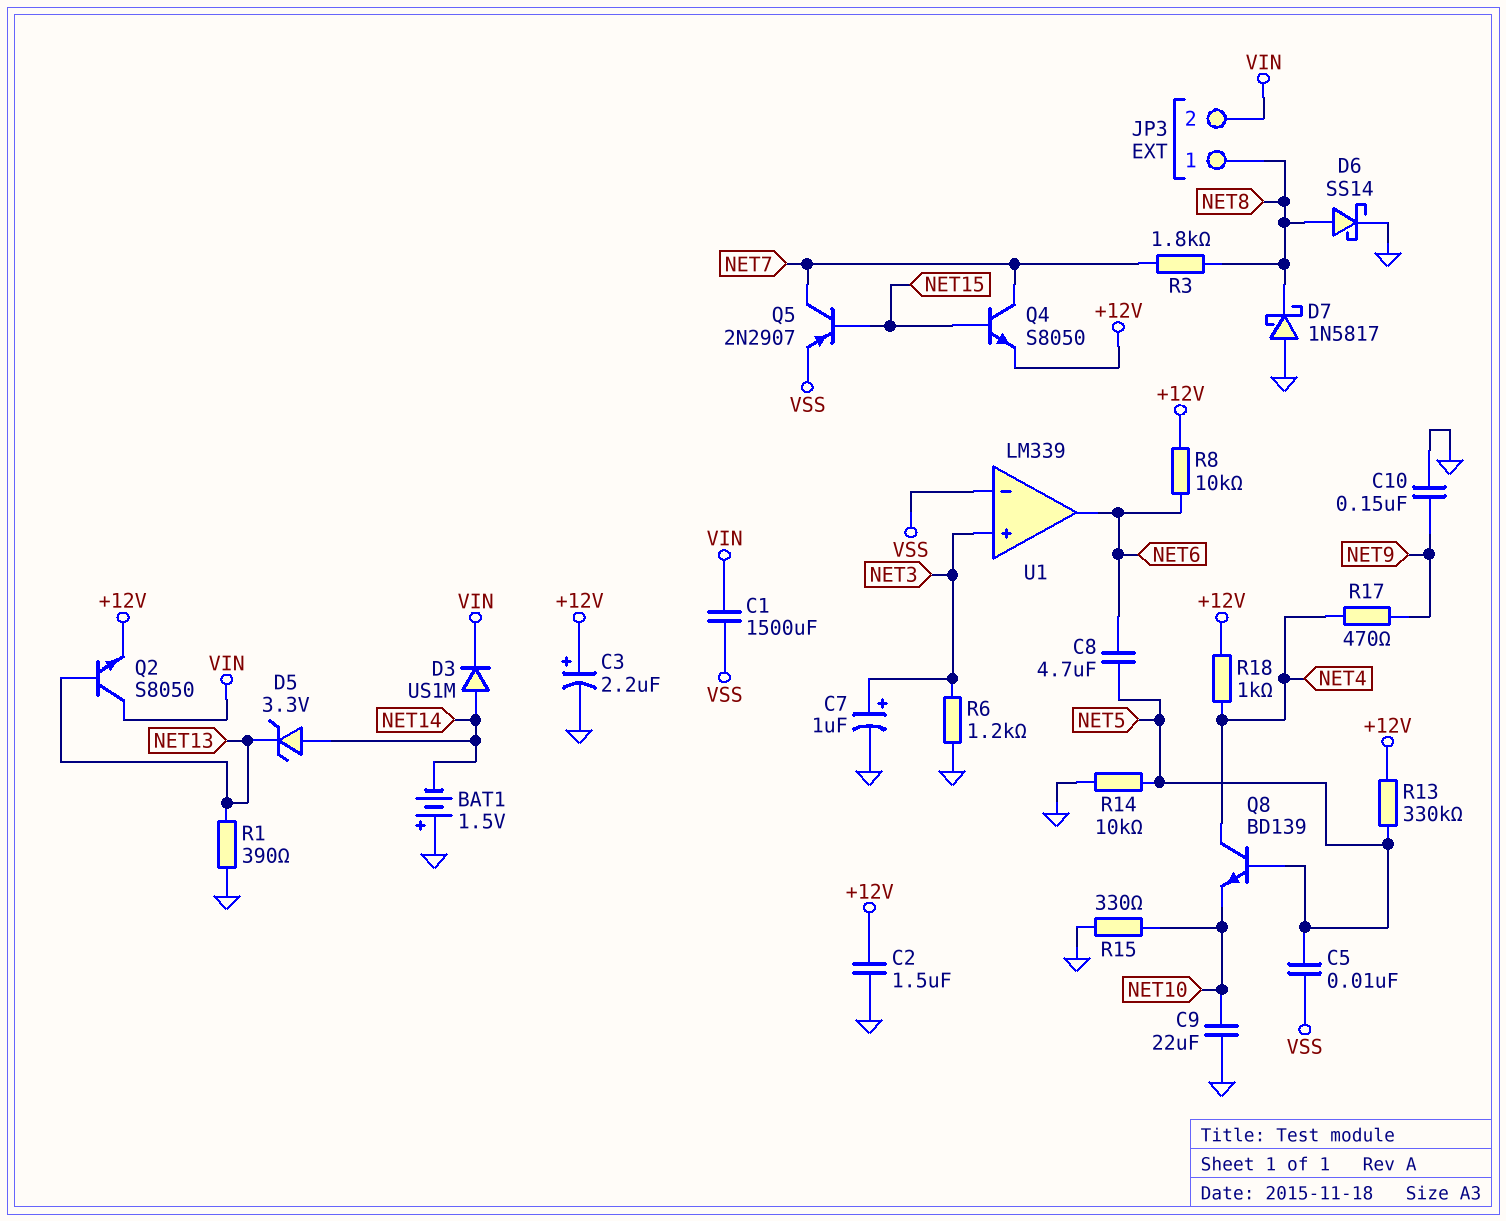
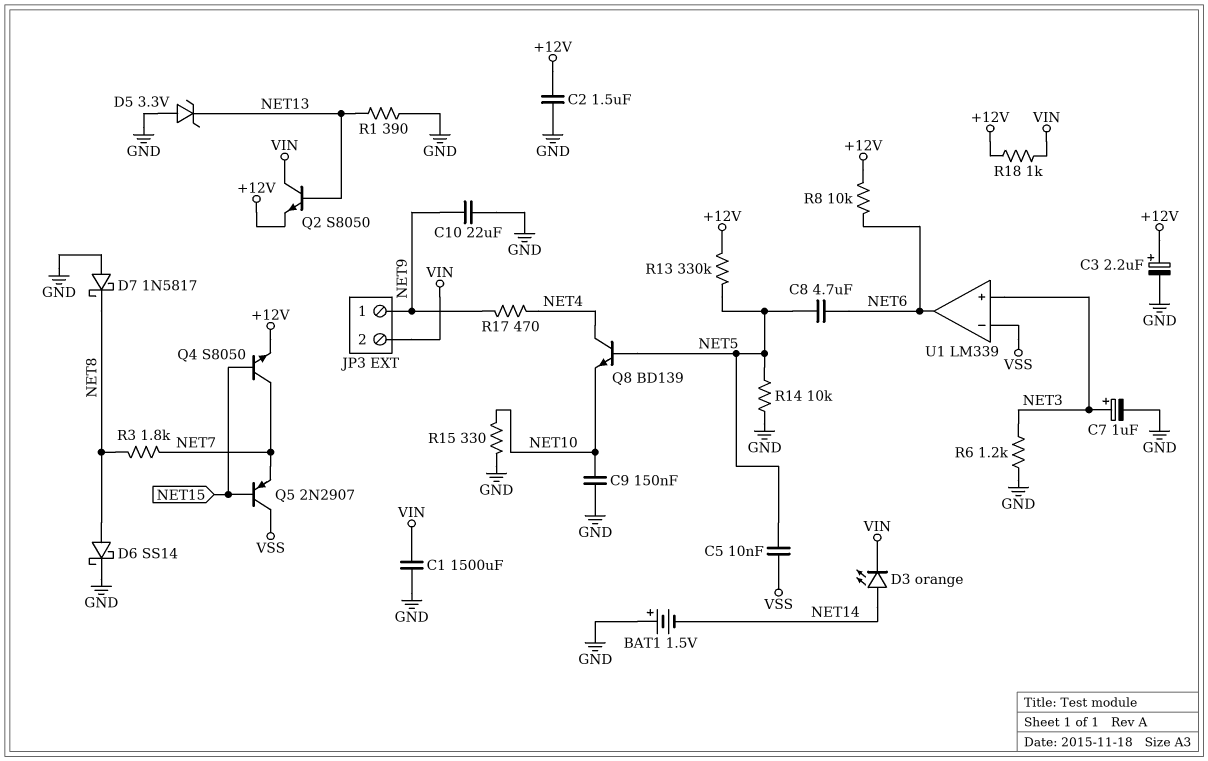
C1: 1500uF (VIN, VSS) -> 1500uF (GND, VIN)
C9: 22uF (GND, NET10) -> 150nF (GND, NET10)
C10: 150nF (GND, NET9) -> 22uF (GND, NET9)
D3: diode US1M (A NET14, K VIN) -> LED orange (A NET14, K VIN)
D5: zener 3.3V (A NET14, K NET13) -> zener 3.3V (A GND, K NET13)
JP3 pin 1: NET8 -> NET9
Q5: PNP 2N2907 (B NET15, C NET7, E VSS) -> PNP 2N2907 (B NET15, C VSS, E NET7)
R18: 1k (+12V, NET4) -> 1k (+12V, VIN)

